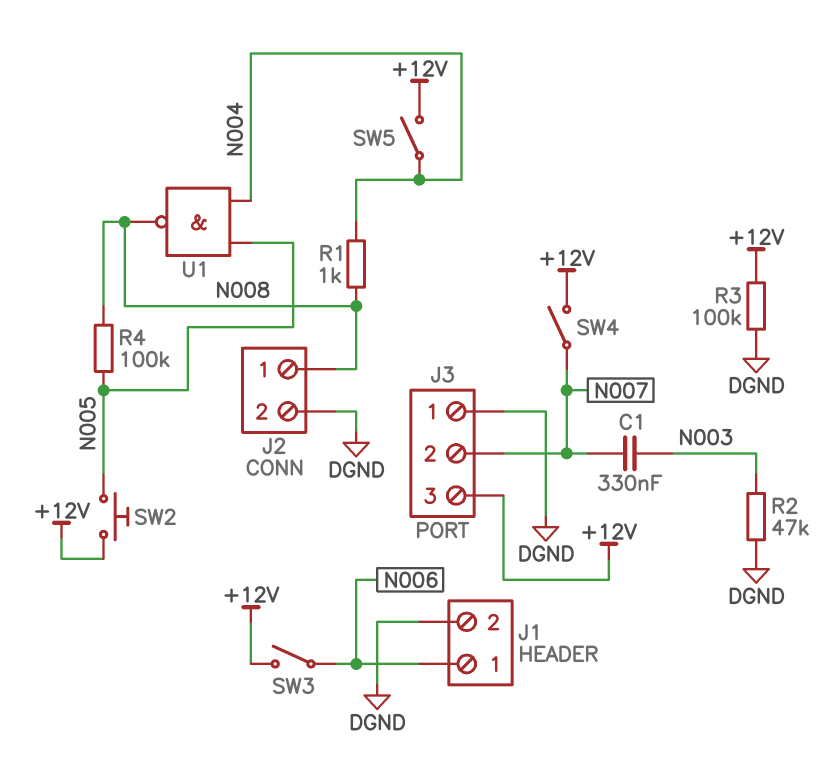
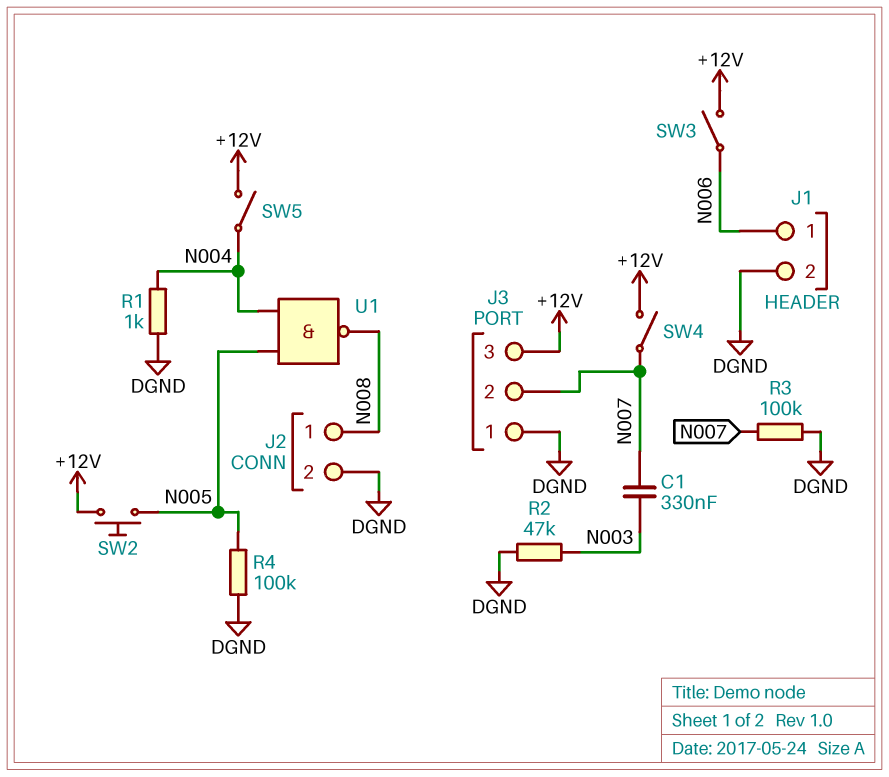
R1: 1k (N004, N008) -> 1k (DGND, N004)
R3: 100k (+12V, DGND) -> 100k (DGND, N007)
R4: 100k (N005, N008) -> 100k (DGND, N005)

